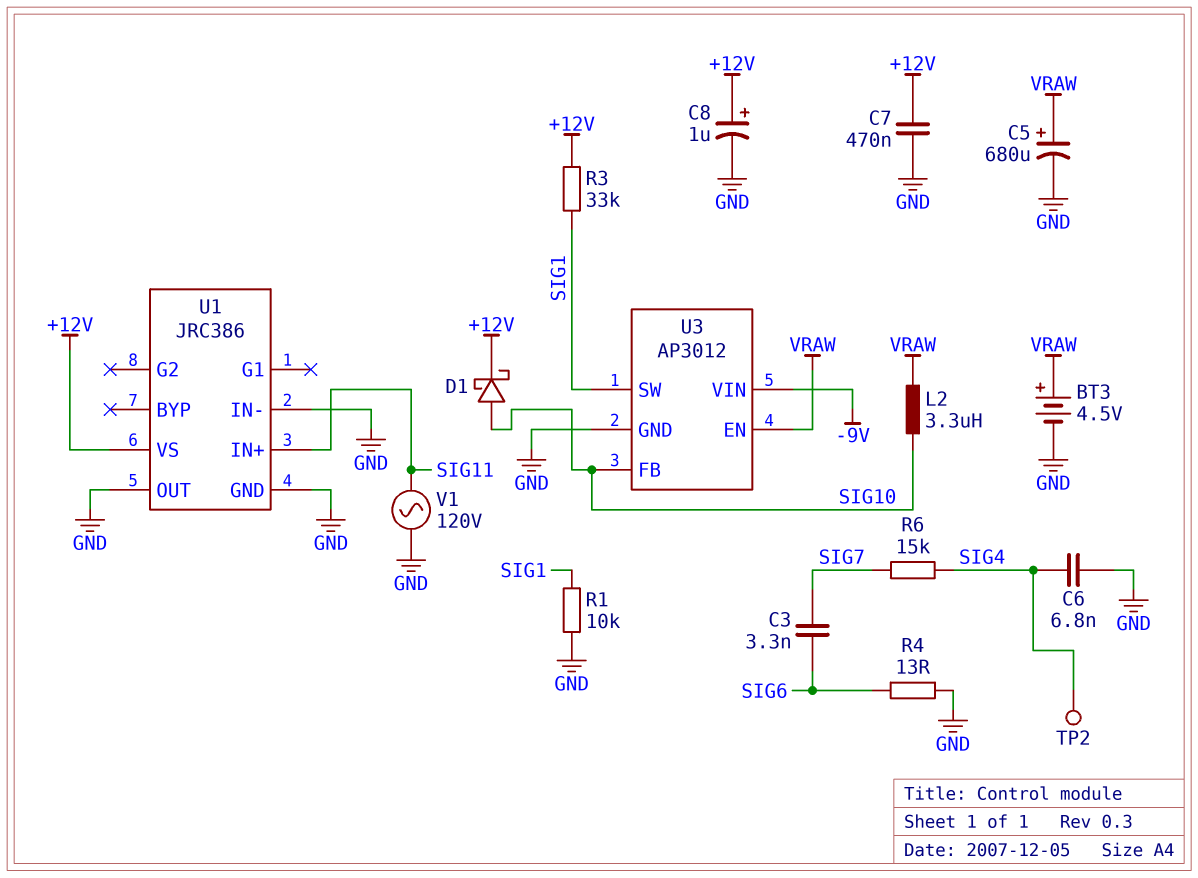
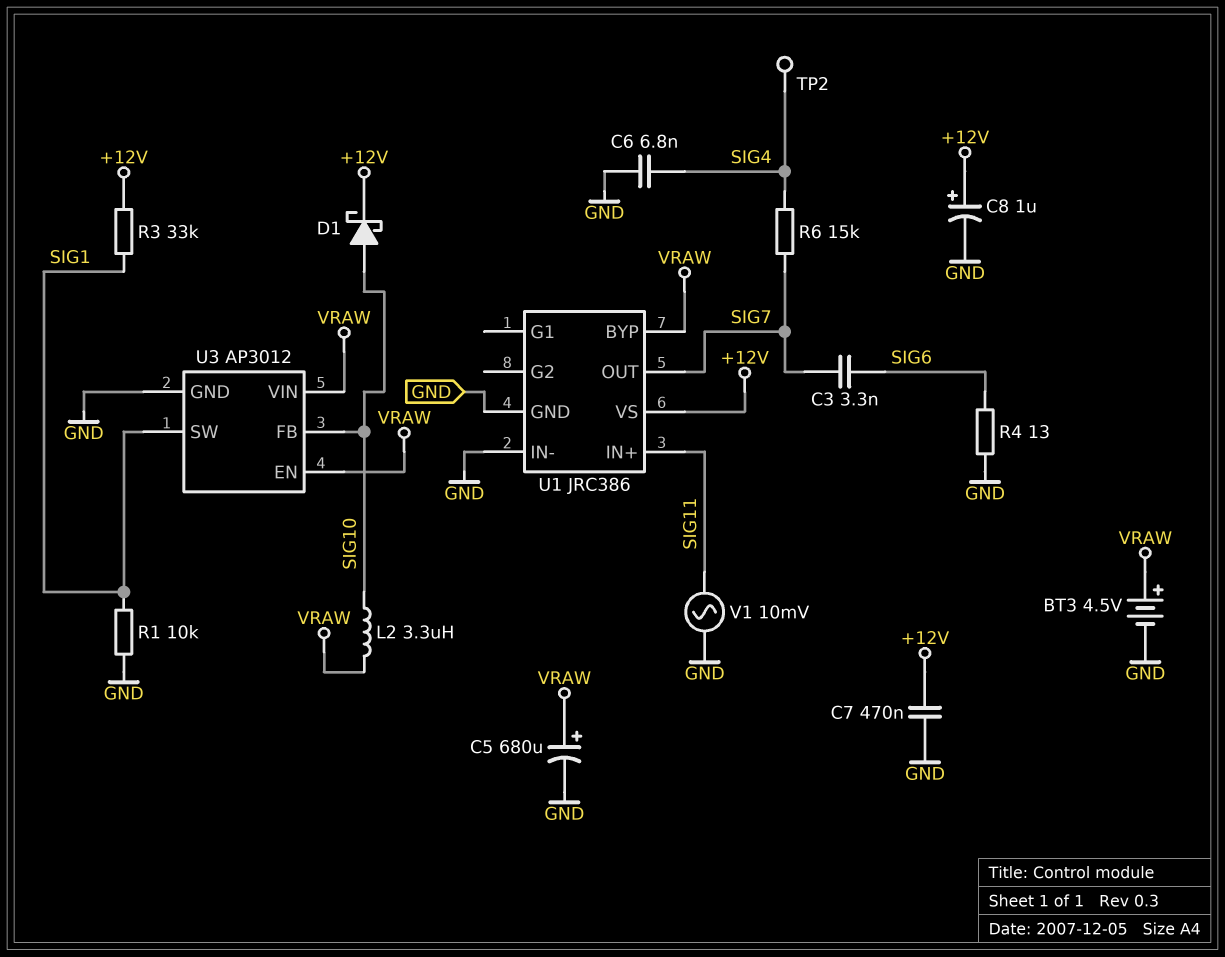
U1 pin BYP: none -> VRAW
U1 pin OUT: GND -> SIG7
U3 pin VIN: -9V -> VRAW
V1: AC 120V (GND, SIG11) -> AC 10mV (GND, SIG11)

